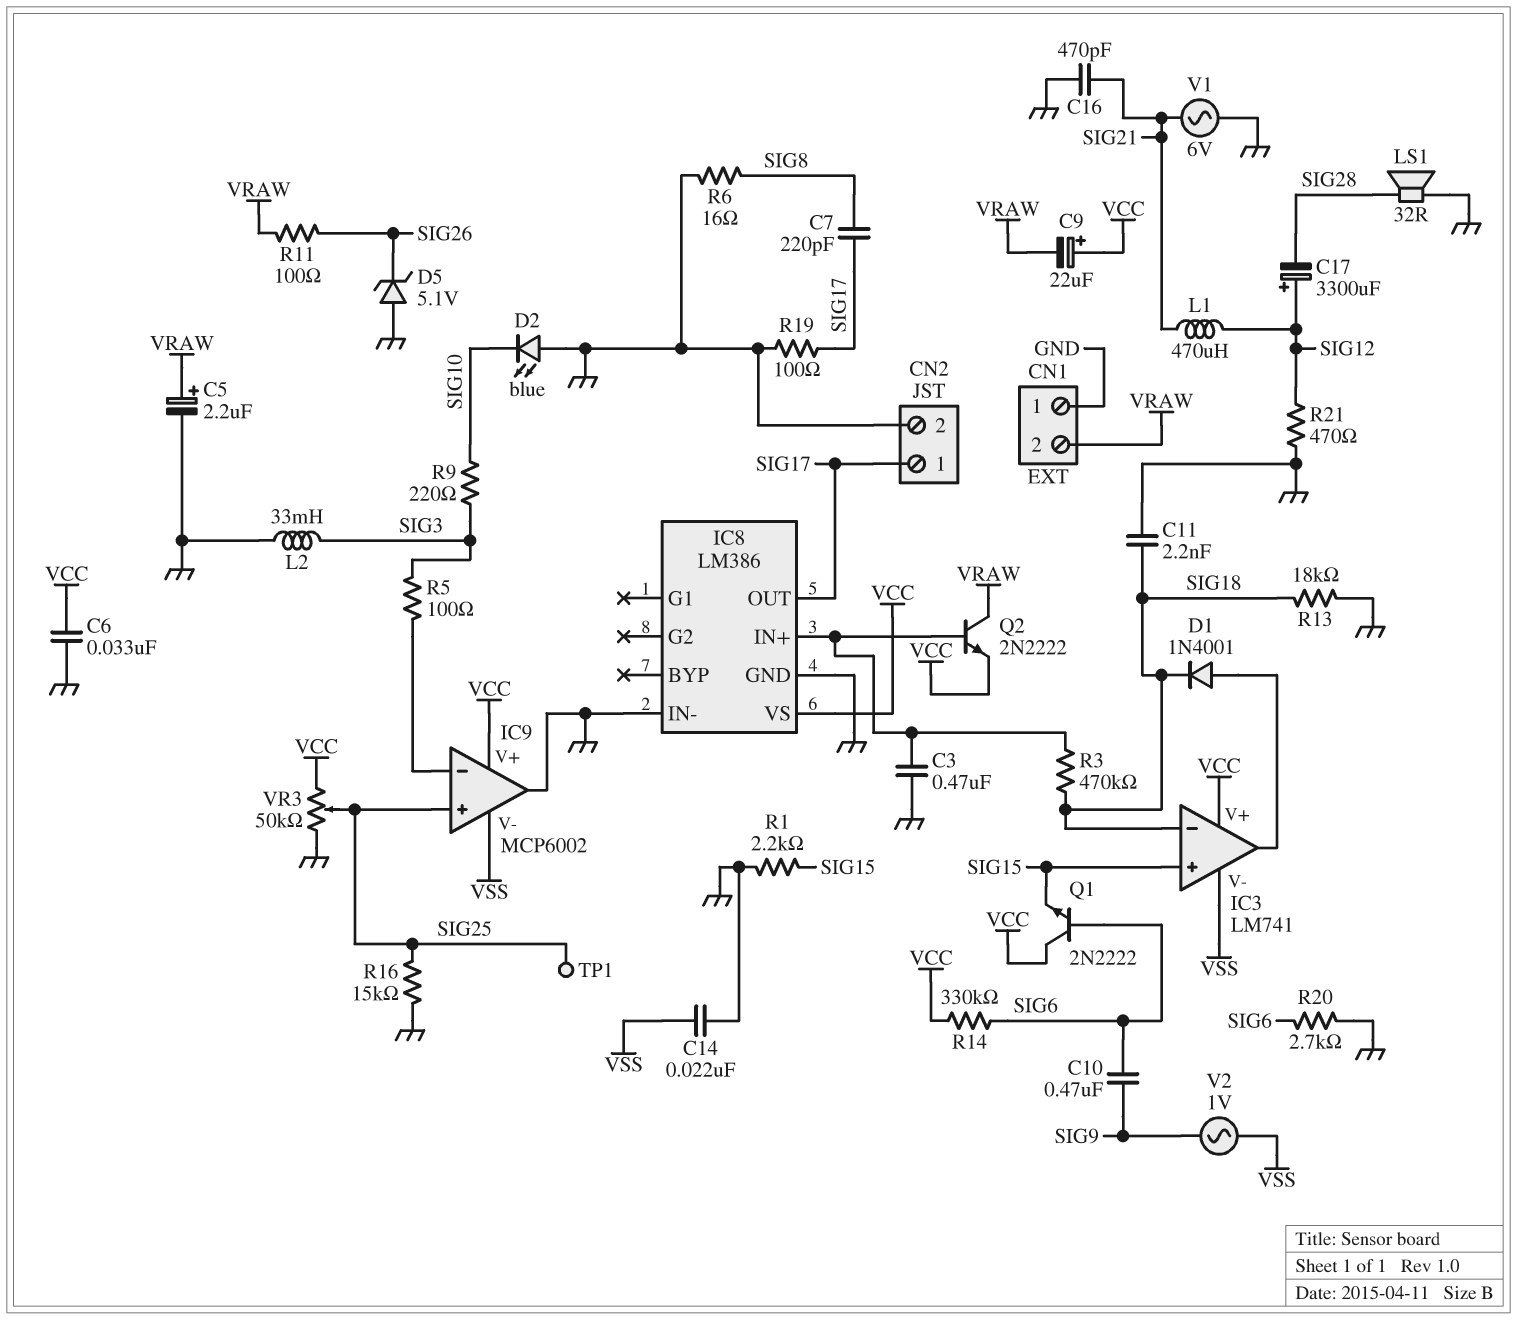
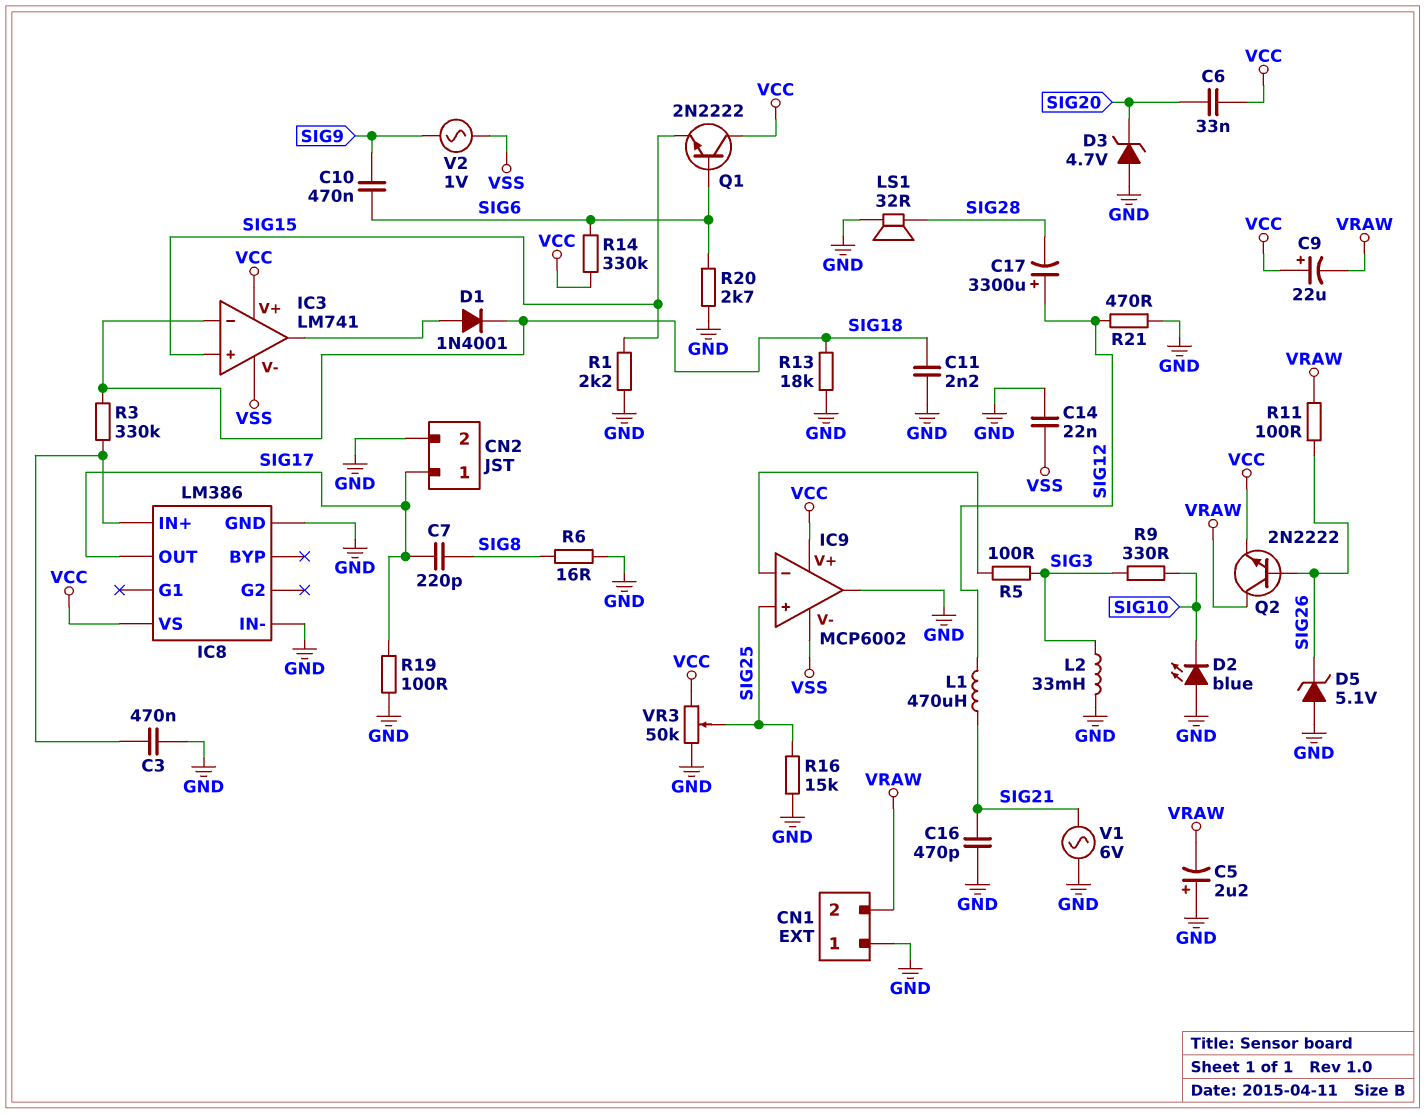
C5: 2.2uF (plus VRAW, minus GND) -> 2.2uF (plus GND, minus VRAW)
C6: 33nF (GND, VCC) -> 33nF (SIG20, VCC)
D3: none -> zener 4.7V (A GND, K SIG20)
Q2: NPN 2N2222 (B IC8/IN+, C VRAW, E VCC) -> NPN 2N2222 (B SIG26, C VRAW, E VCC)
R3: 470k (IC8/IN+, SIG18) -> 330k (IC8/IN+, SIG18)
R9: 220 (SIG3, SIG10) -> 330 (SIG3, SIG10)
TP1: test point (SIG25) -> none

